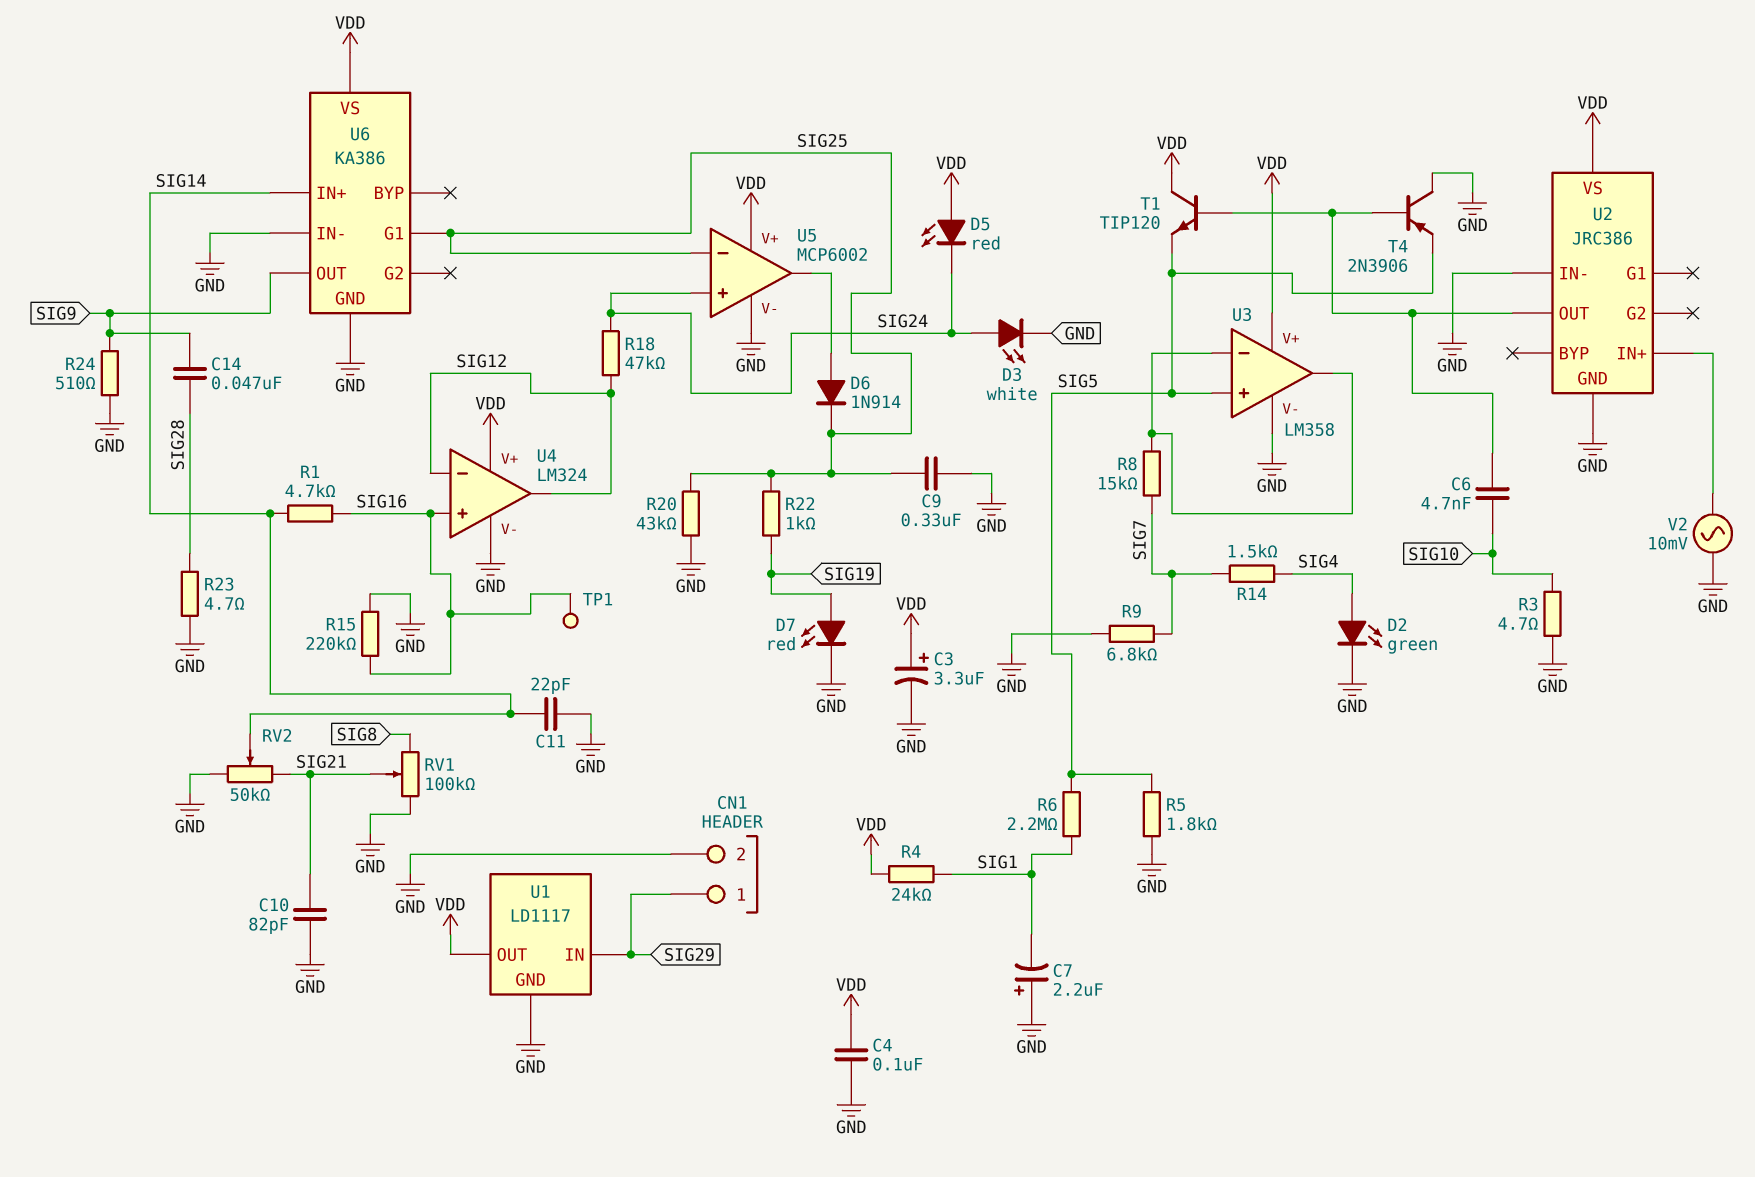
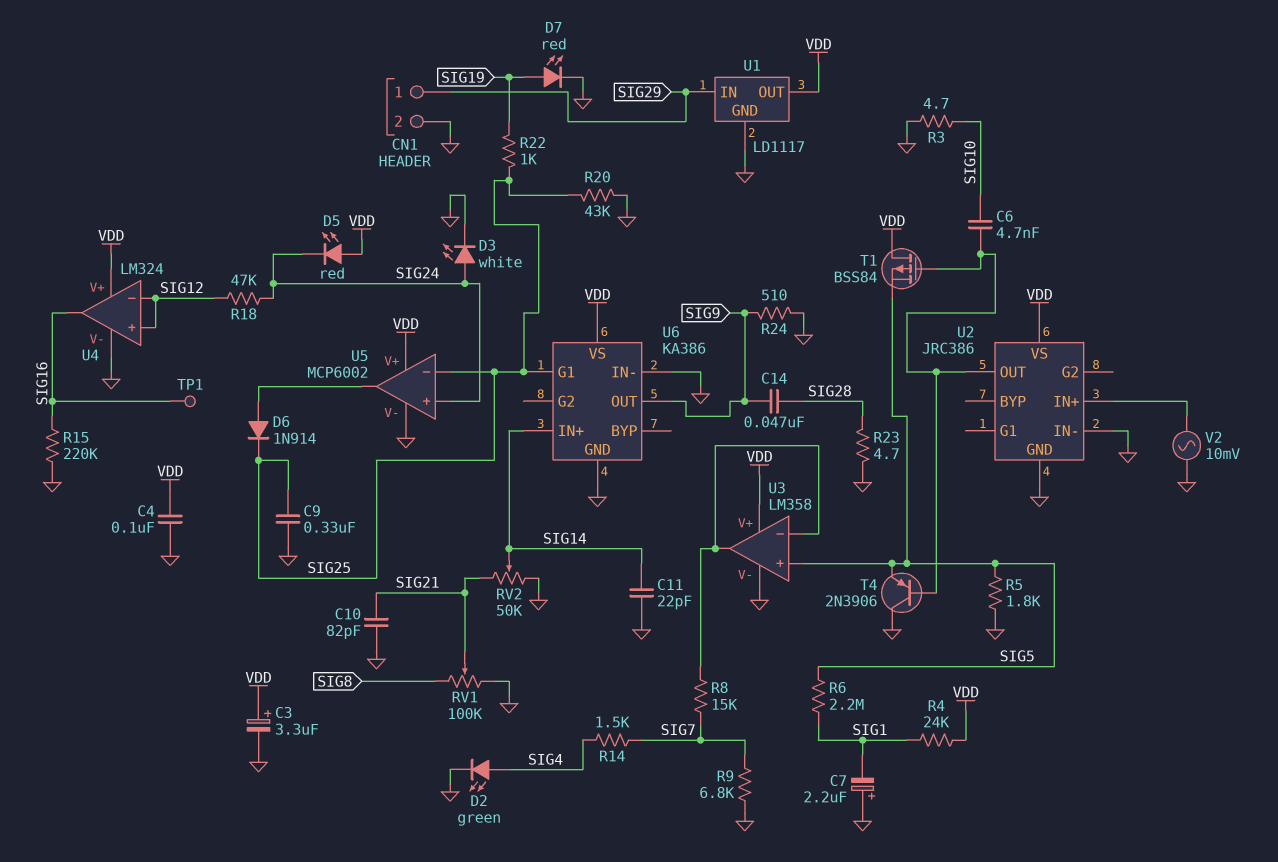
R1: 4.7k (SIG14, SIG16) -> none
T1: NPN TIP120 (B U2/OUT, C VDD, E SIG5) -> PMOS BSS84 (G U2/OUT, D VDD, S SIG5)
U4 pin in+: SIG16 -> SIG12
U4 pin out: SIG12 -> SIG16

